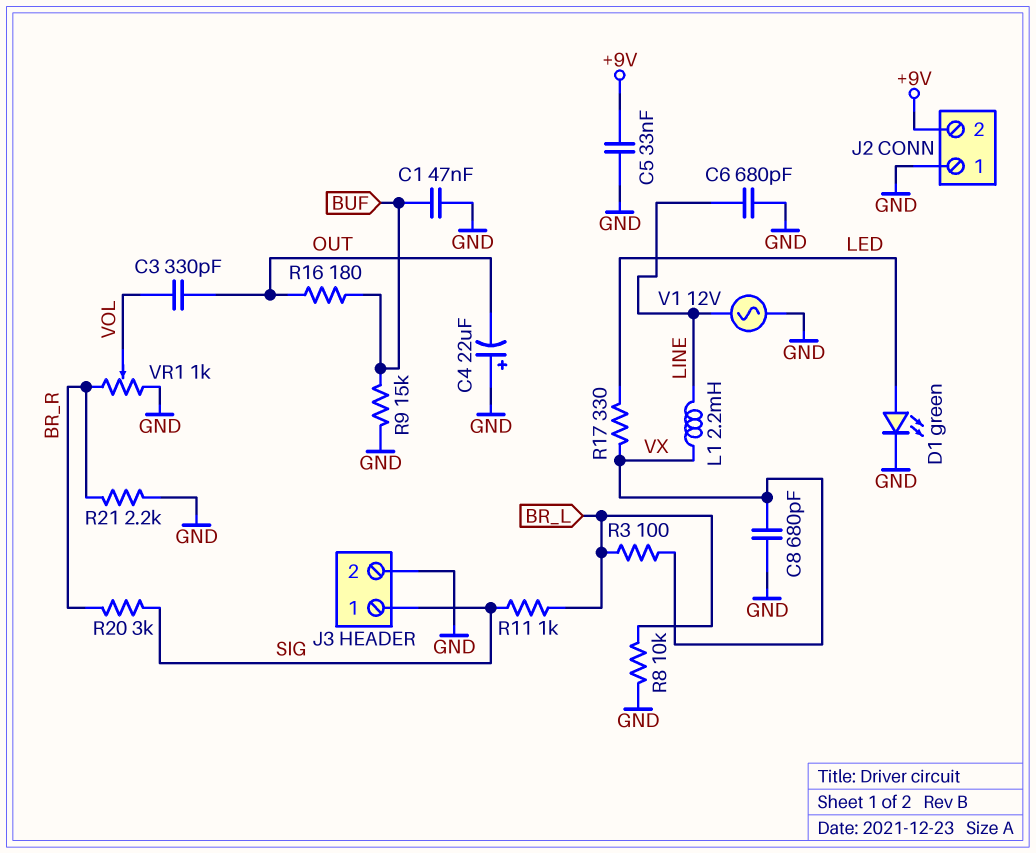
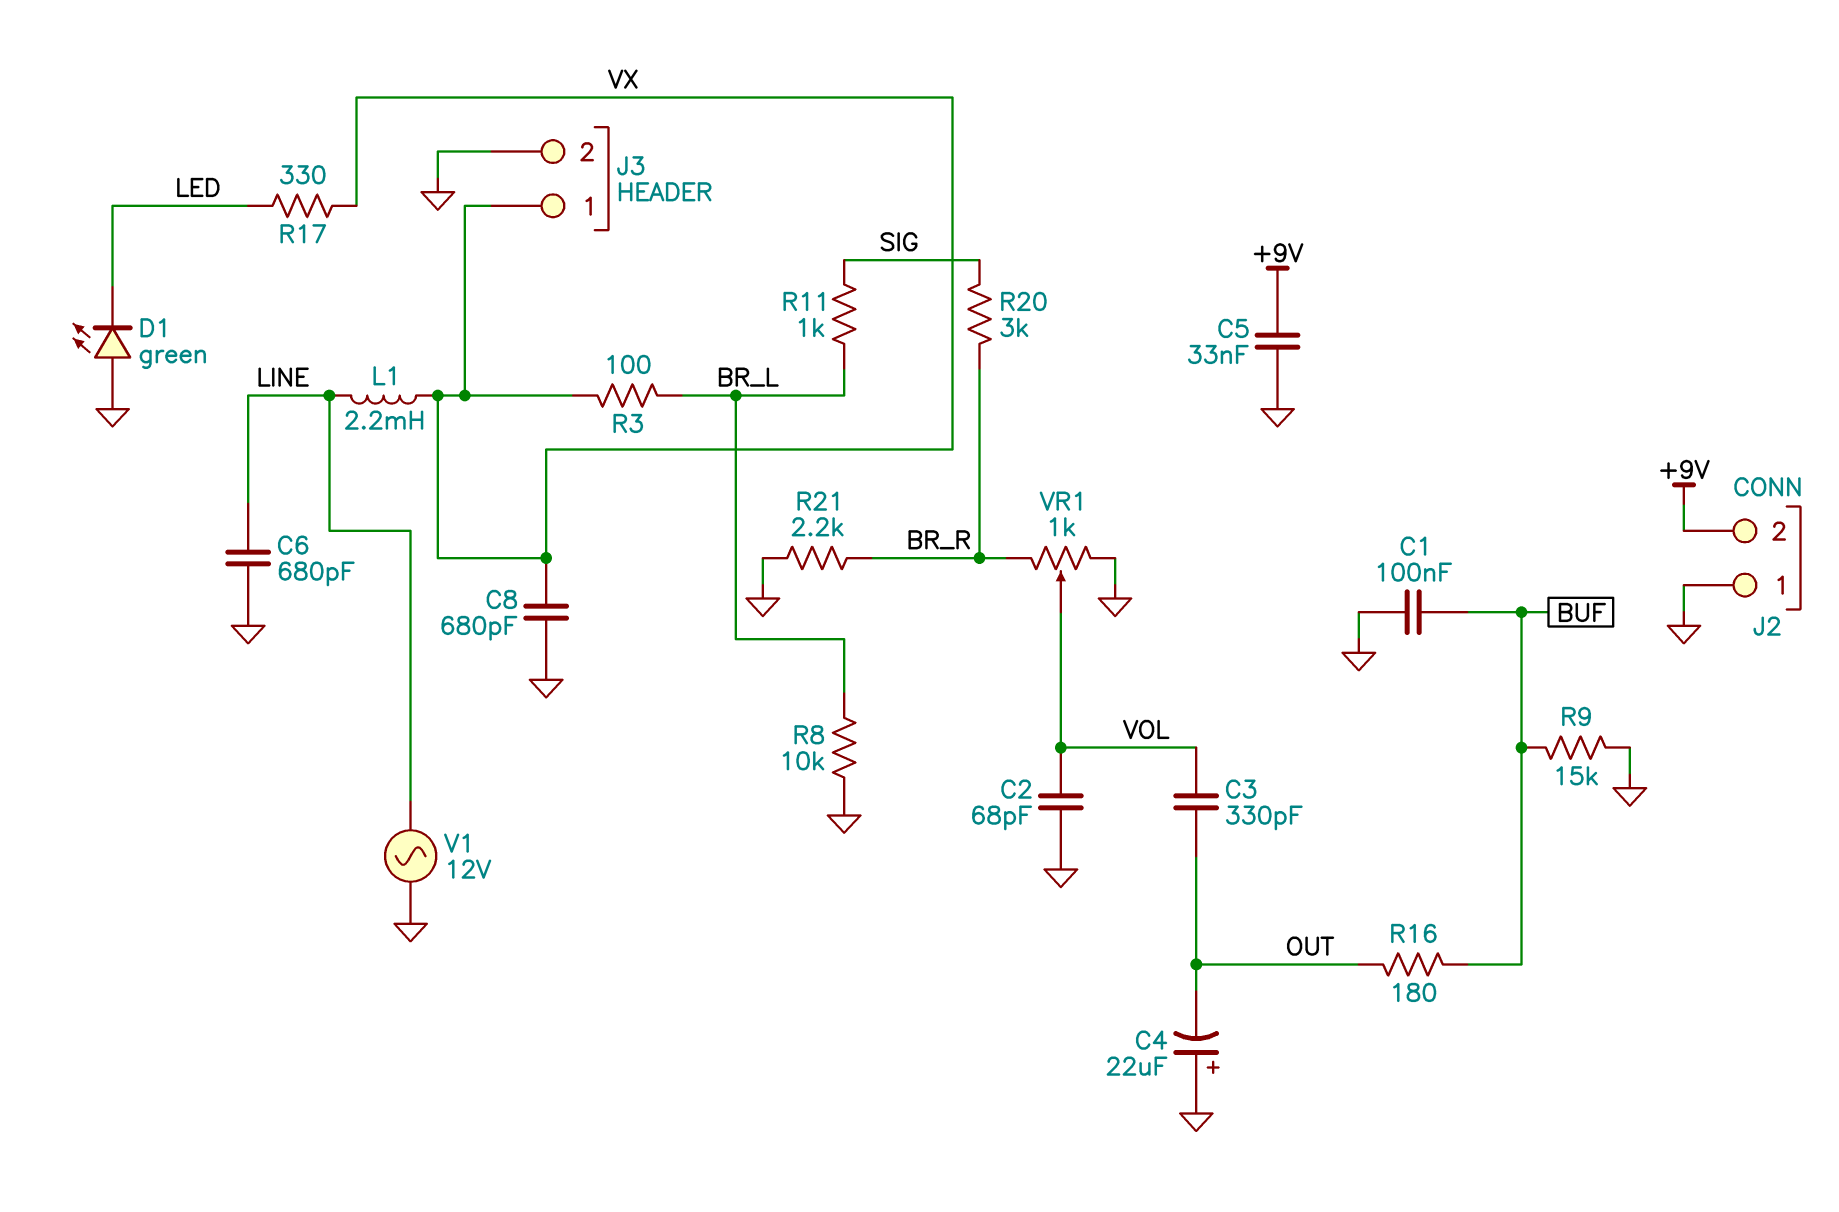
C1: 47nF (BUF, GND) -> 100nF (BUF, GND)
C2: none -> 68pF (GND, VOL)
D1: LED green (A LED, K GND) -> LED green (A GND, K LED)
J3 pin 1: SIG -> VX

